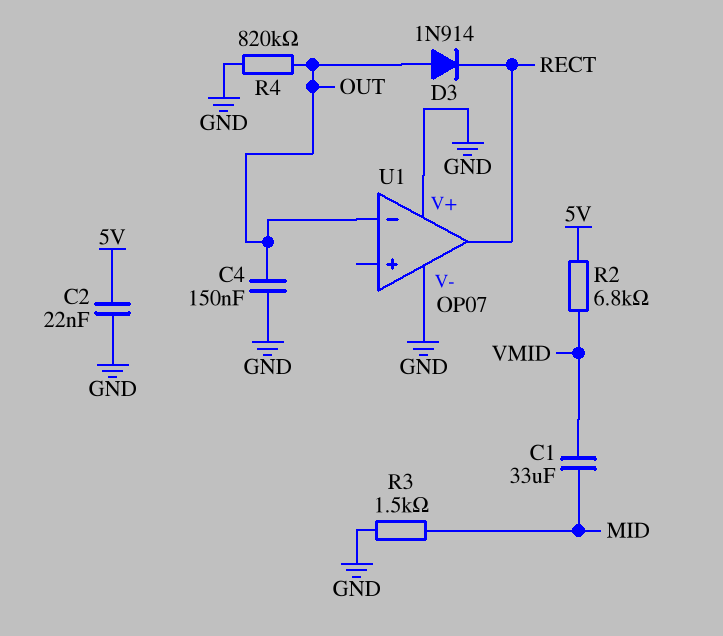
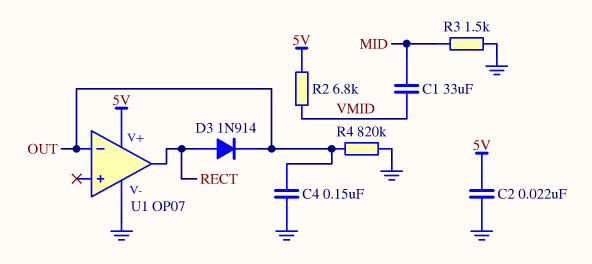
D3: diode 1N914 (A OUT, K RECT) -> diode 1N914 (A RECT, K OUT)
U1 pin V+: GND -> 5V

